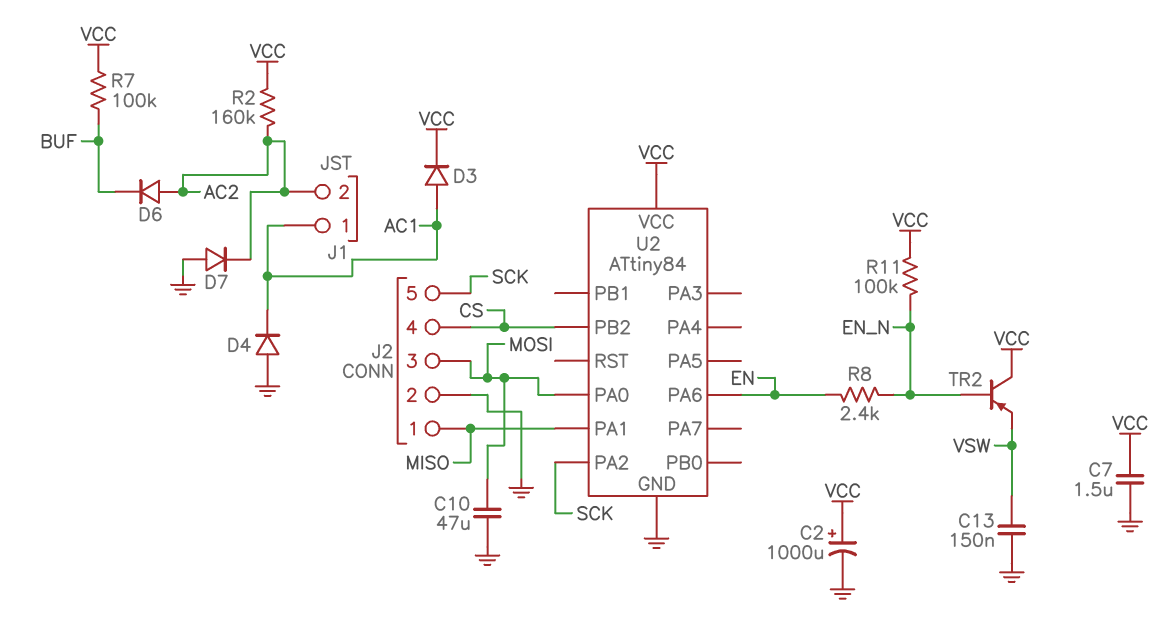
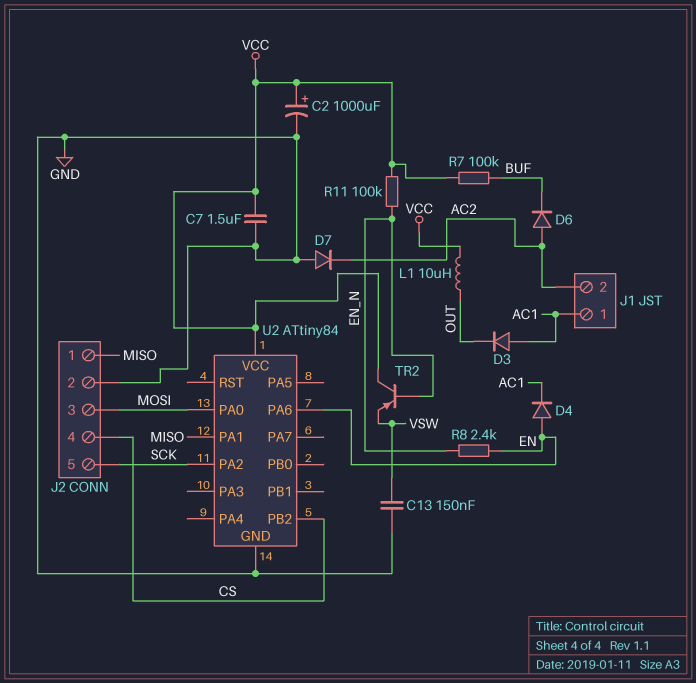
C10: 47uF (GND, MOSI) -> none
D3: diode (A AC1, K VCC) -> diode (A AC1, K OUT)
D4: diode (A GND, K AC1) -> diode (A EN, K AC1)
L1: none -> 10uH (OUT, VCC)
R2: 160k (AC2, VCC) -> none

